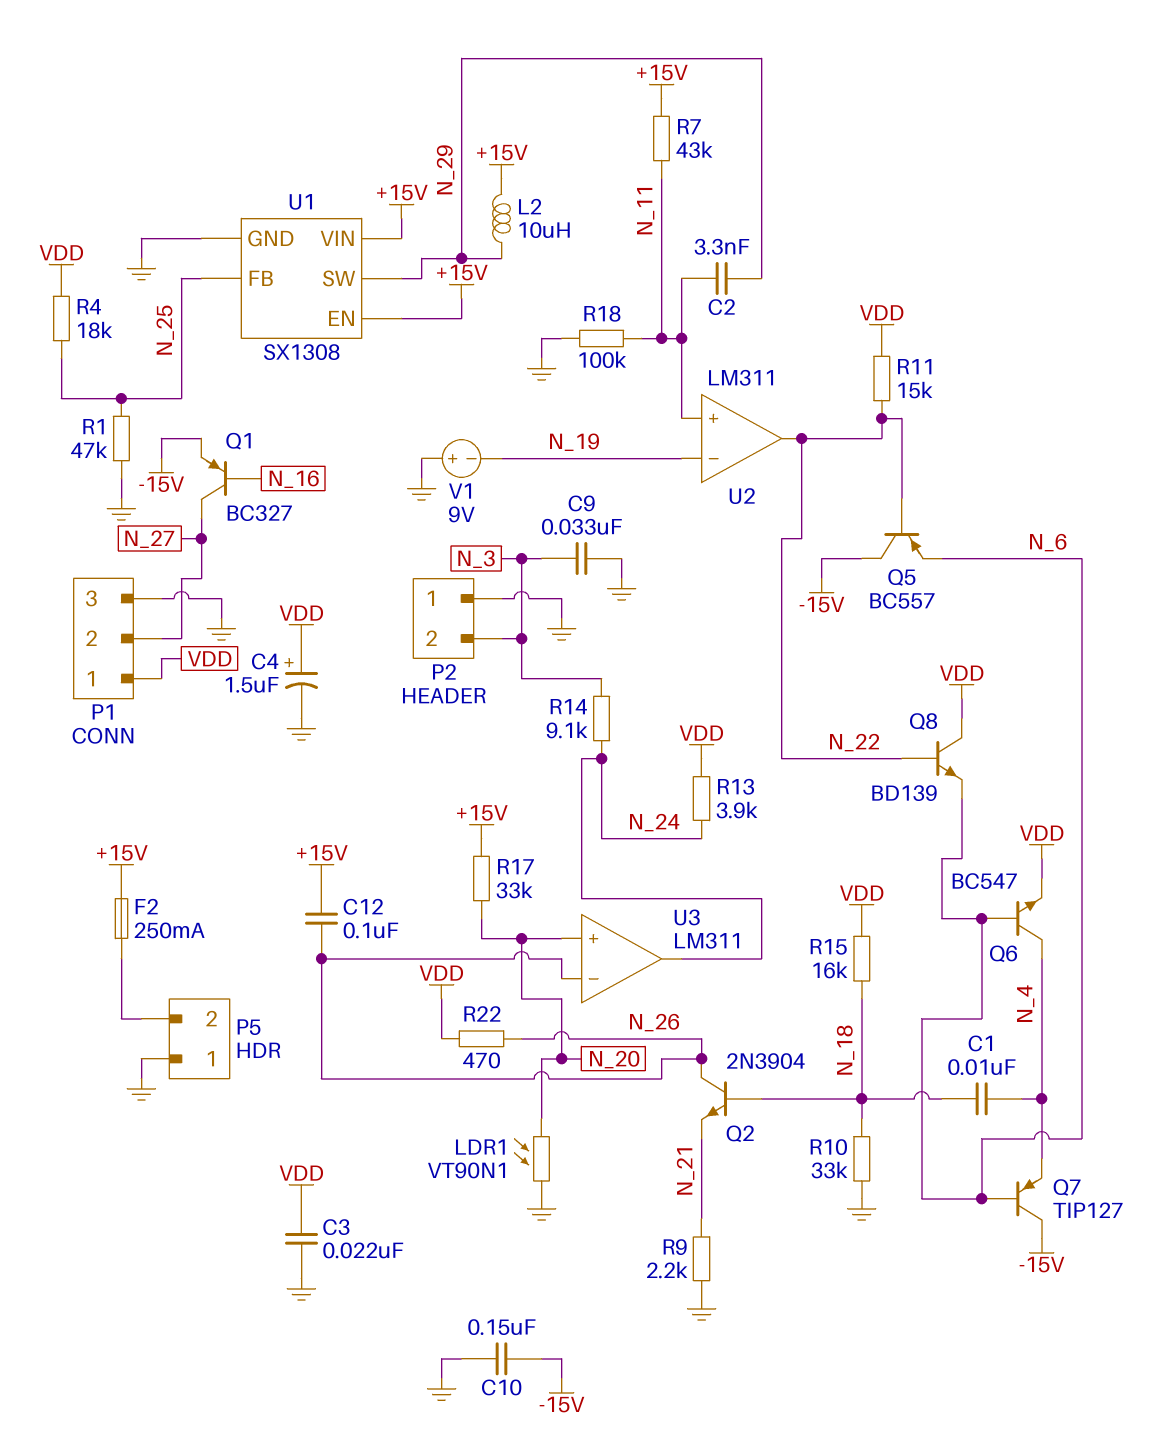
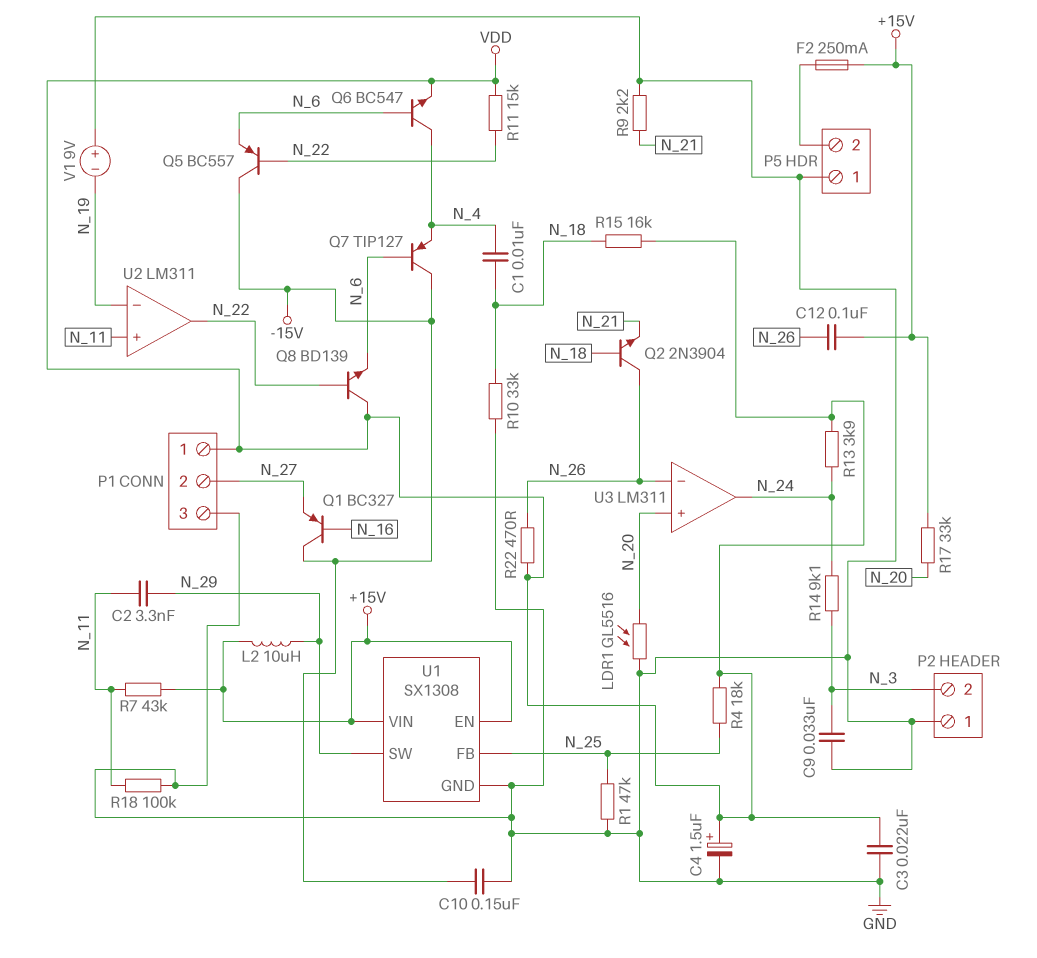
LDR1: VT90N1 (GND, N_20) -> GL5516 (GND, N_20)
Q1: PNP BC327 (B N_16, C N_27, E -15V) -> PNP BC327 (B N_16, C -15V, E N_27)

